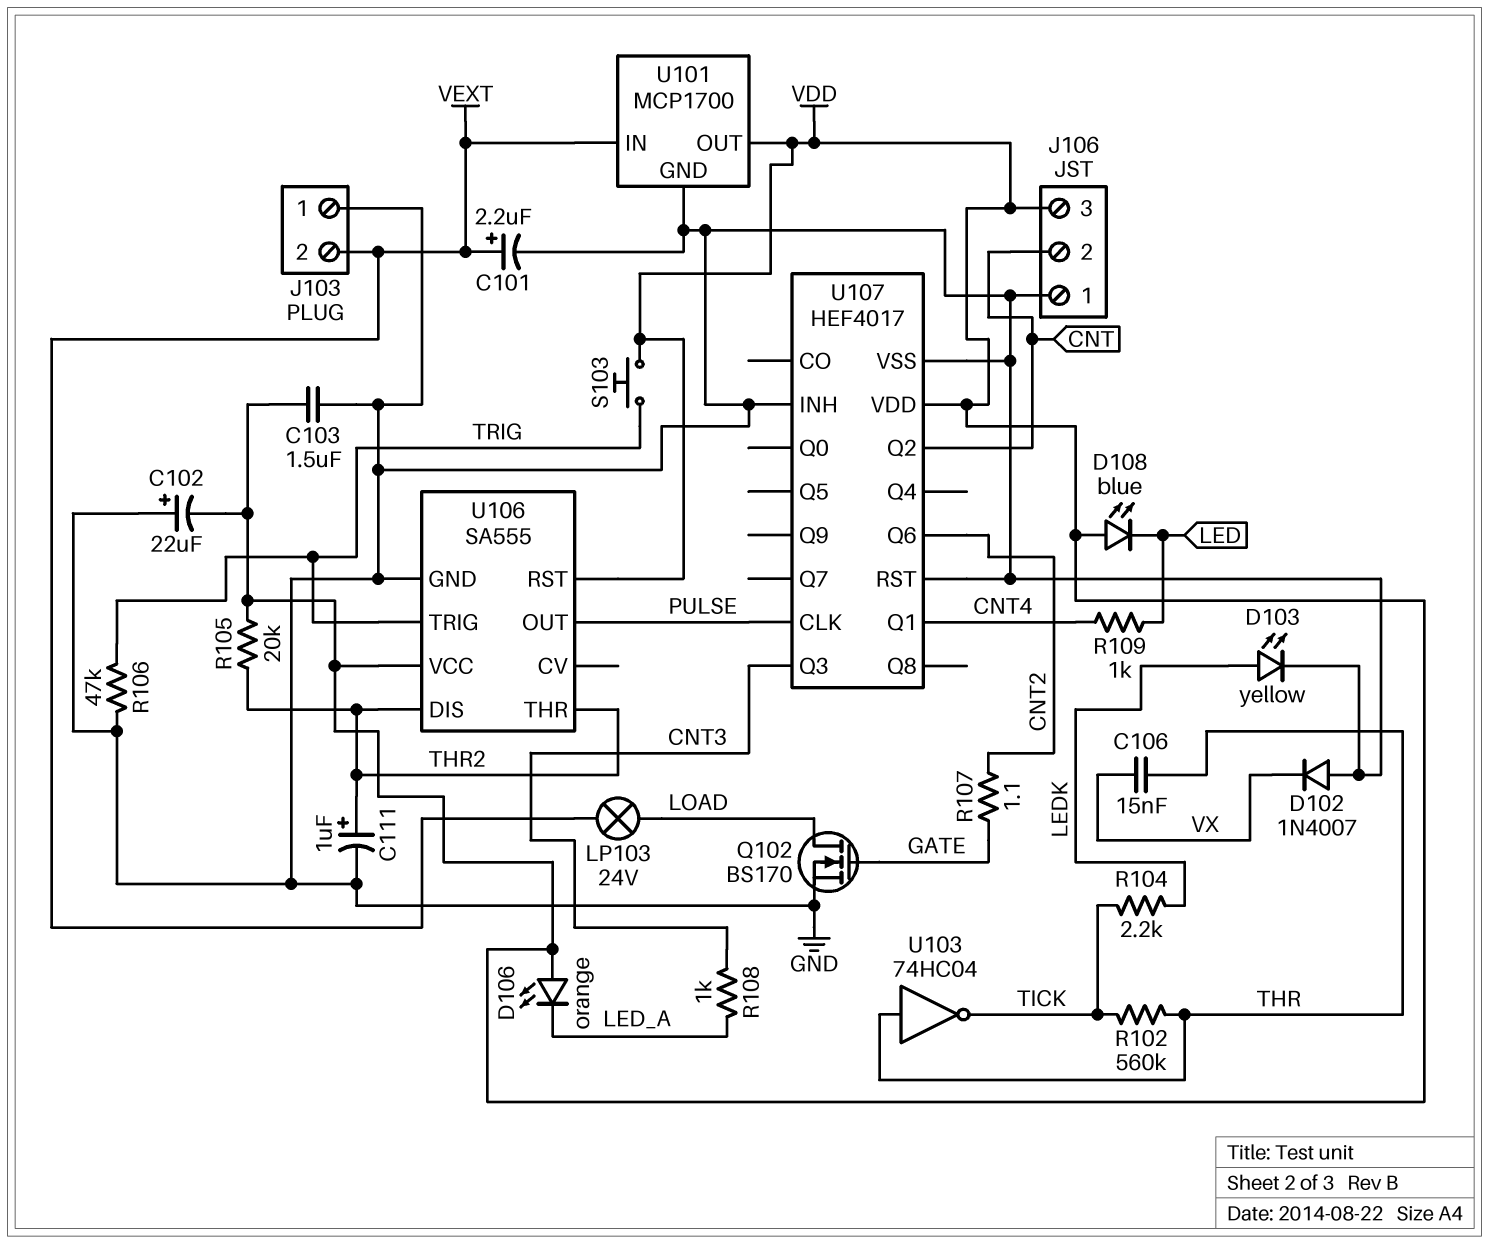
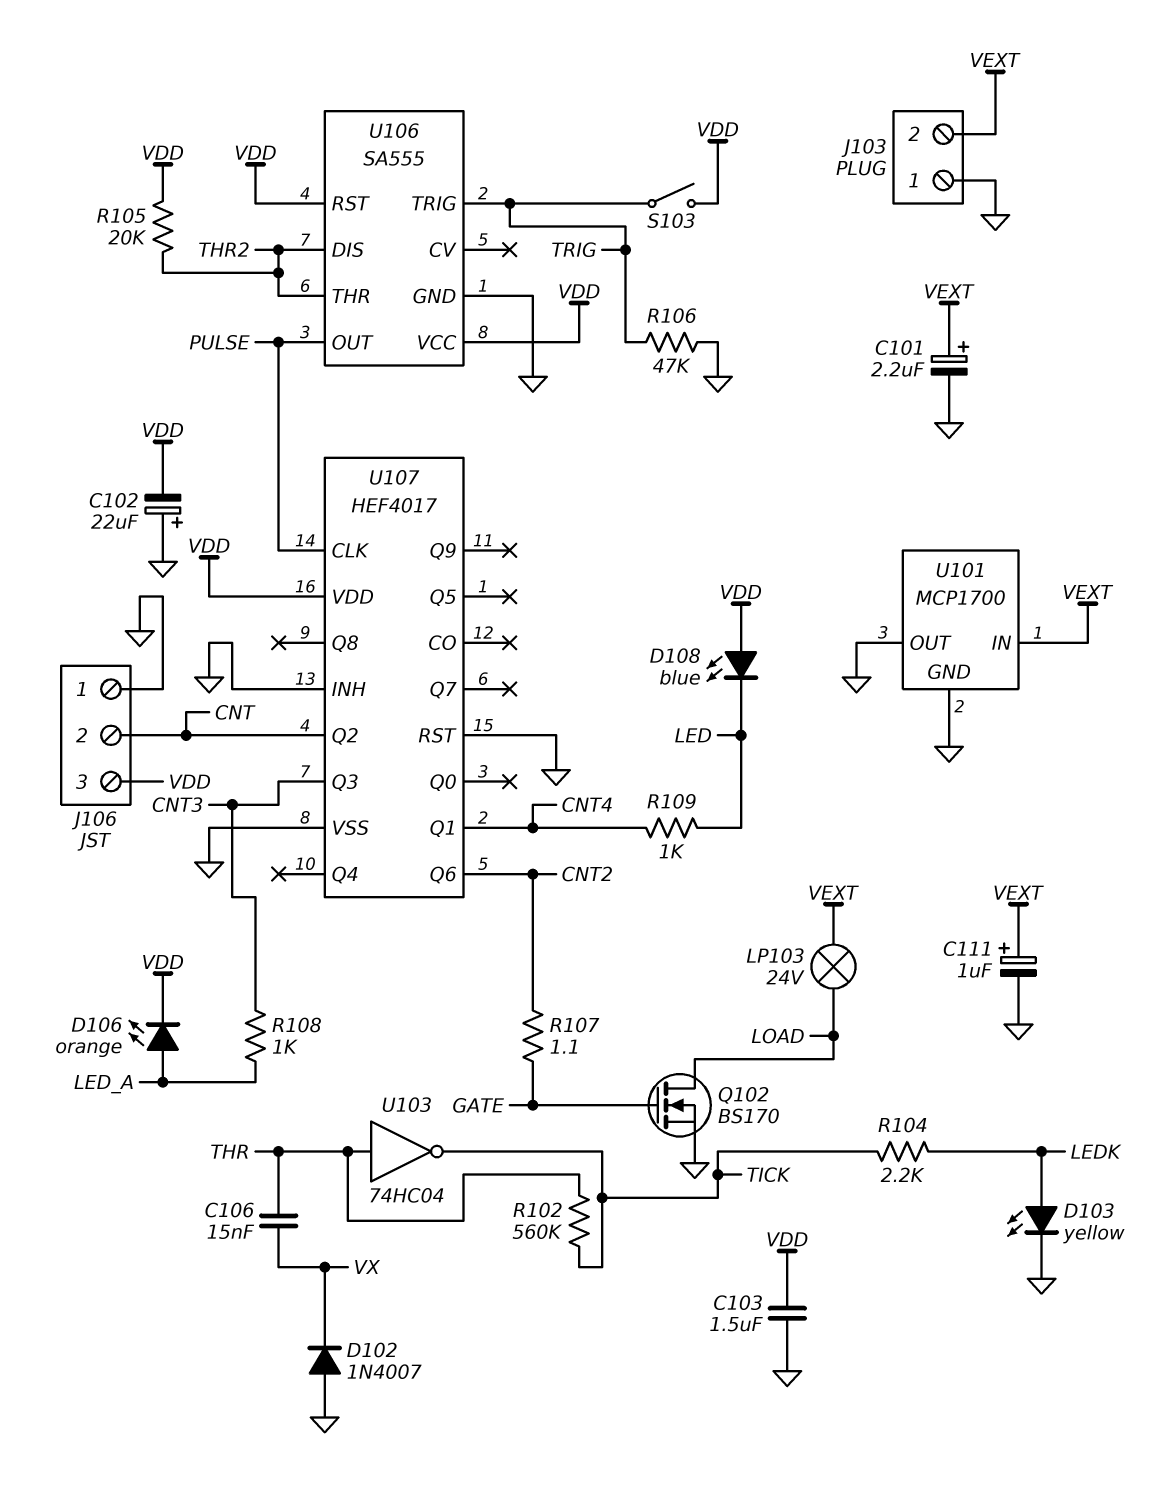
C111: 1uF (plus THR2, minus GND) -> 1uF (plus VEXT, minus GND)
D106: LED orange (A VDD, K LED_A) -> LED orange (A LED_A, K VDD)
S103: button (TRIG, VDD) -> switch (TRIG, VDD)
U101 pin OUT: VDD -> GND

